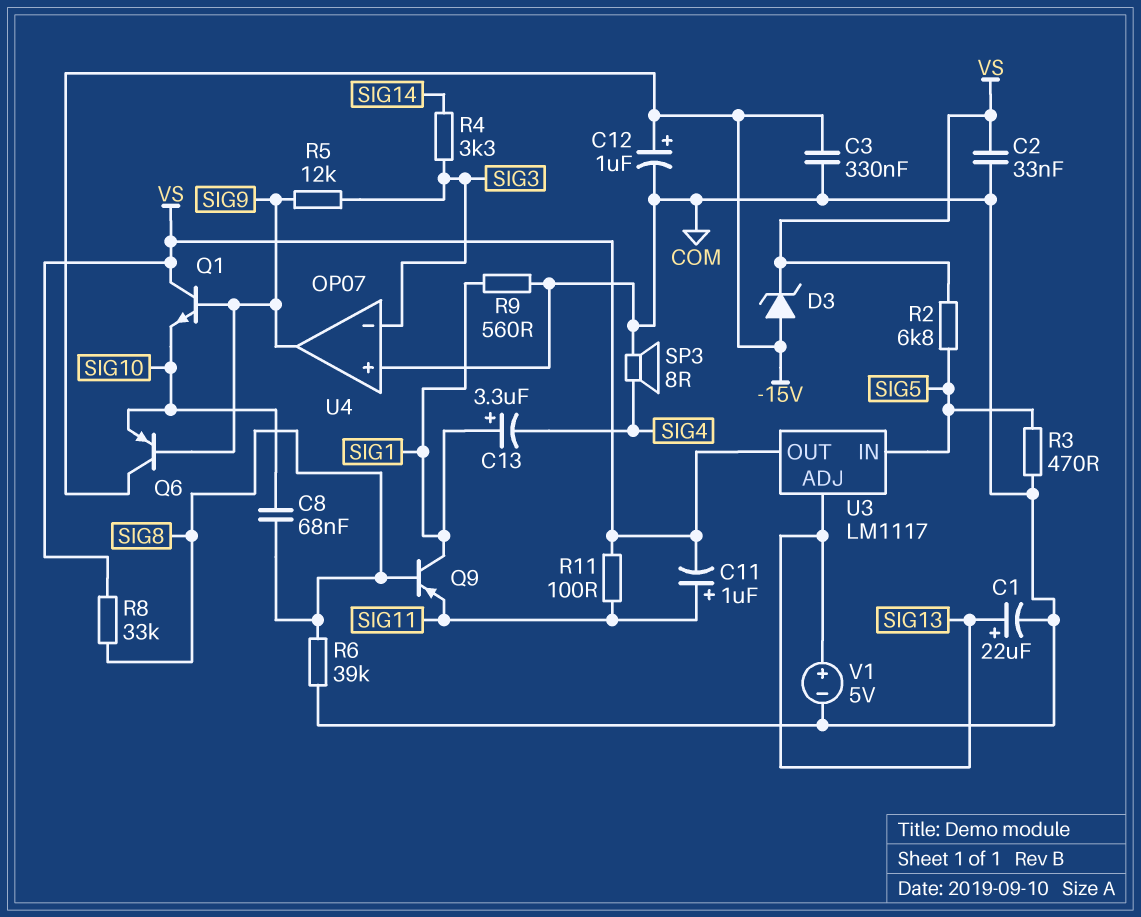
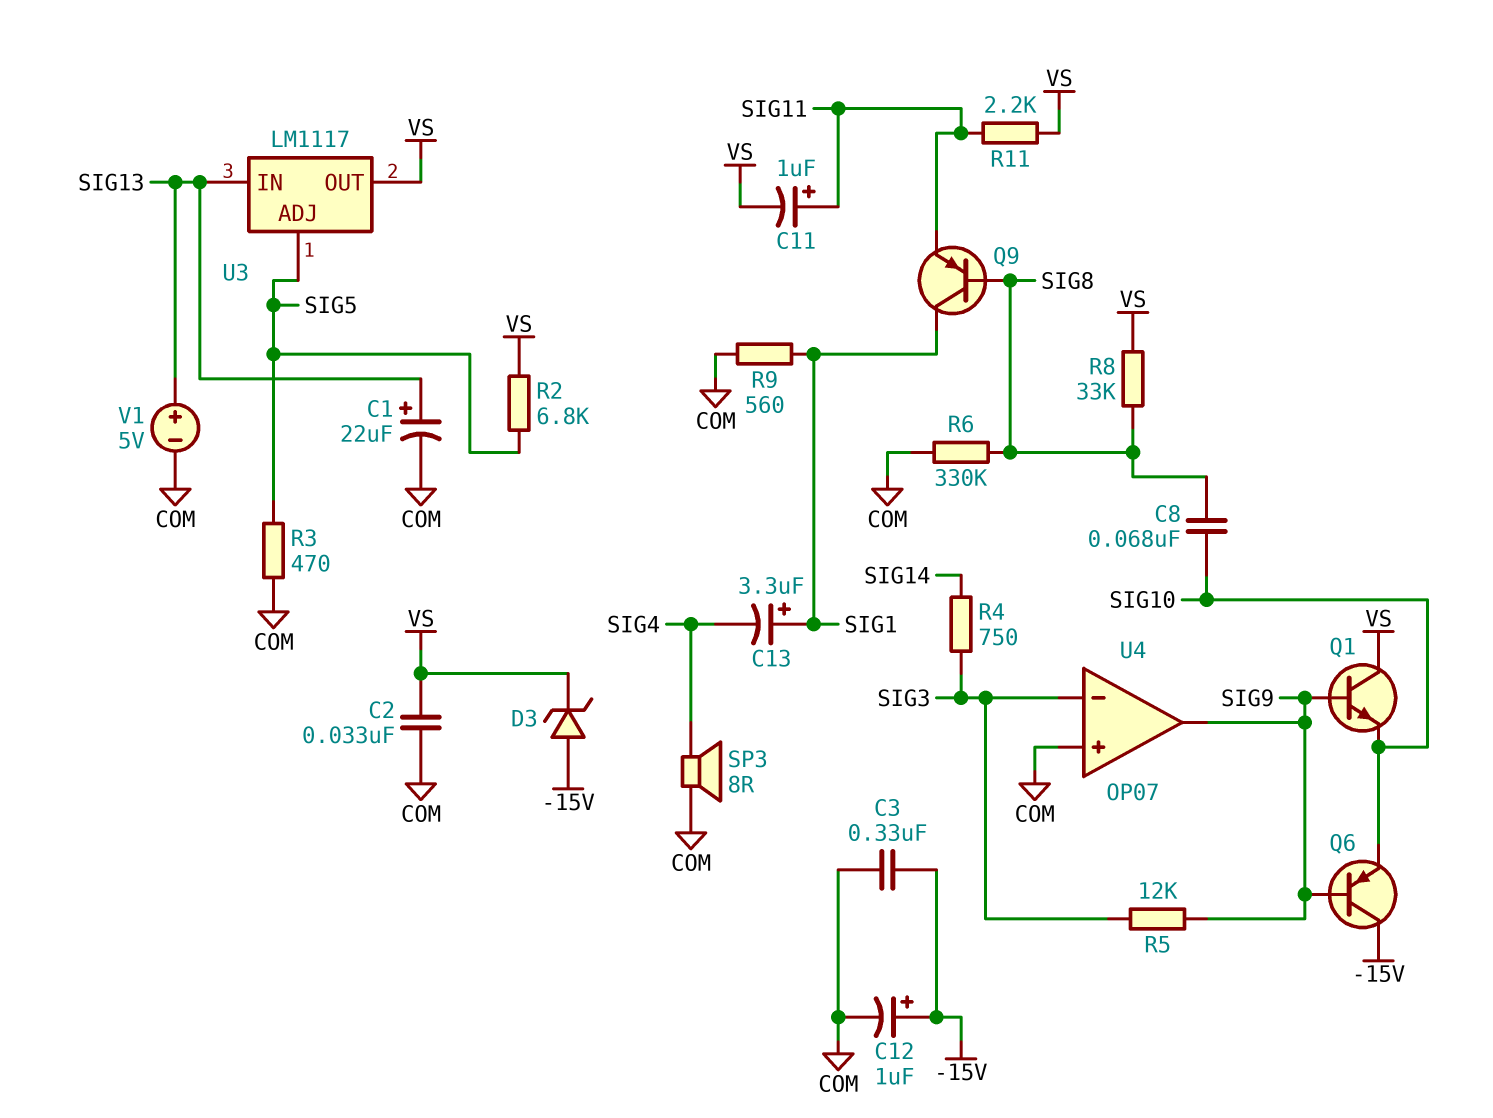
R4: 3.3k (SIG3, SIG14) -> 750 (SIG3, SIG14)
R6: 39k (COM, SIG8) -> 330k (COM, SIG8)
R11: 100 (SIG11, VS) -> 2.2k (SIG11, VS)
U3 pin ADJ: SIG13 -> SIG5
U3 pin IN: SIG5 -> SIG13

